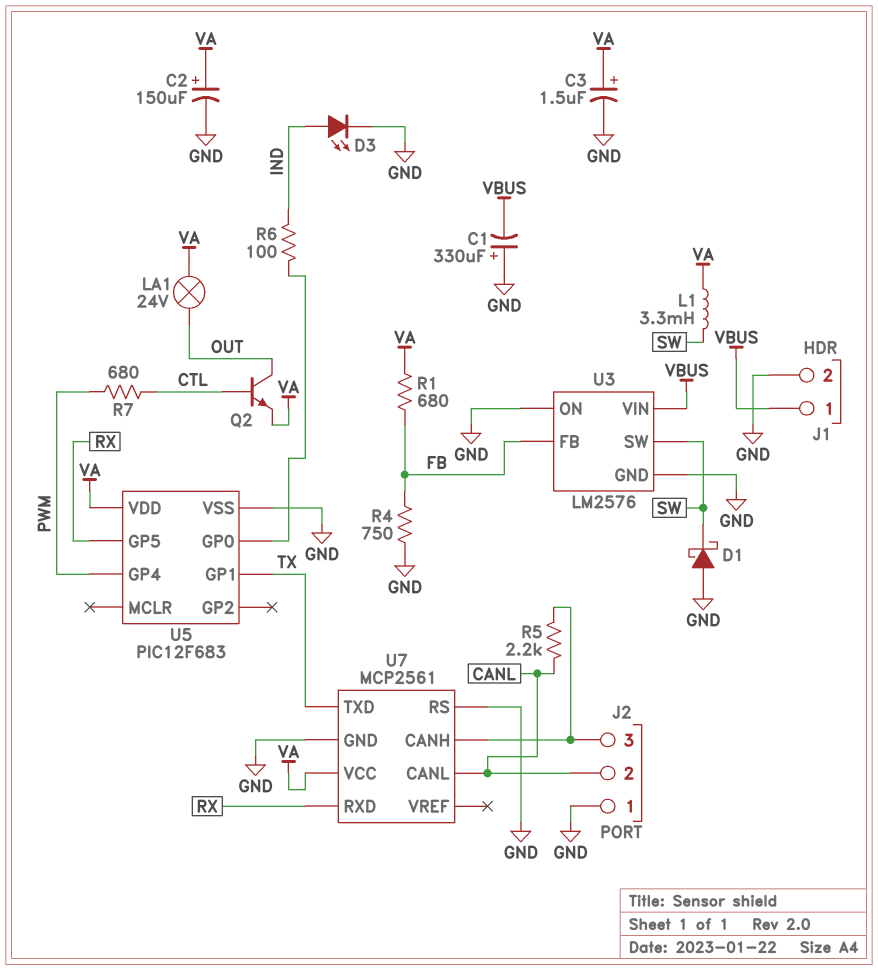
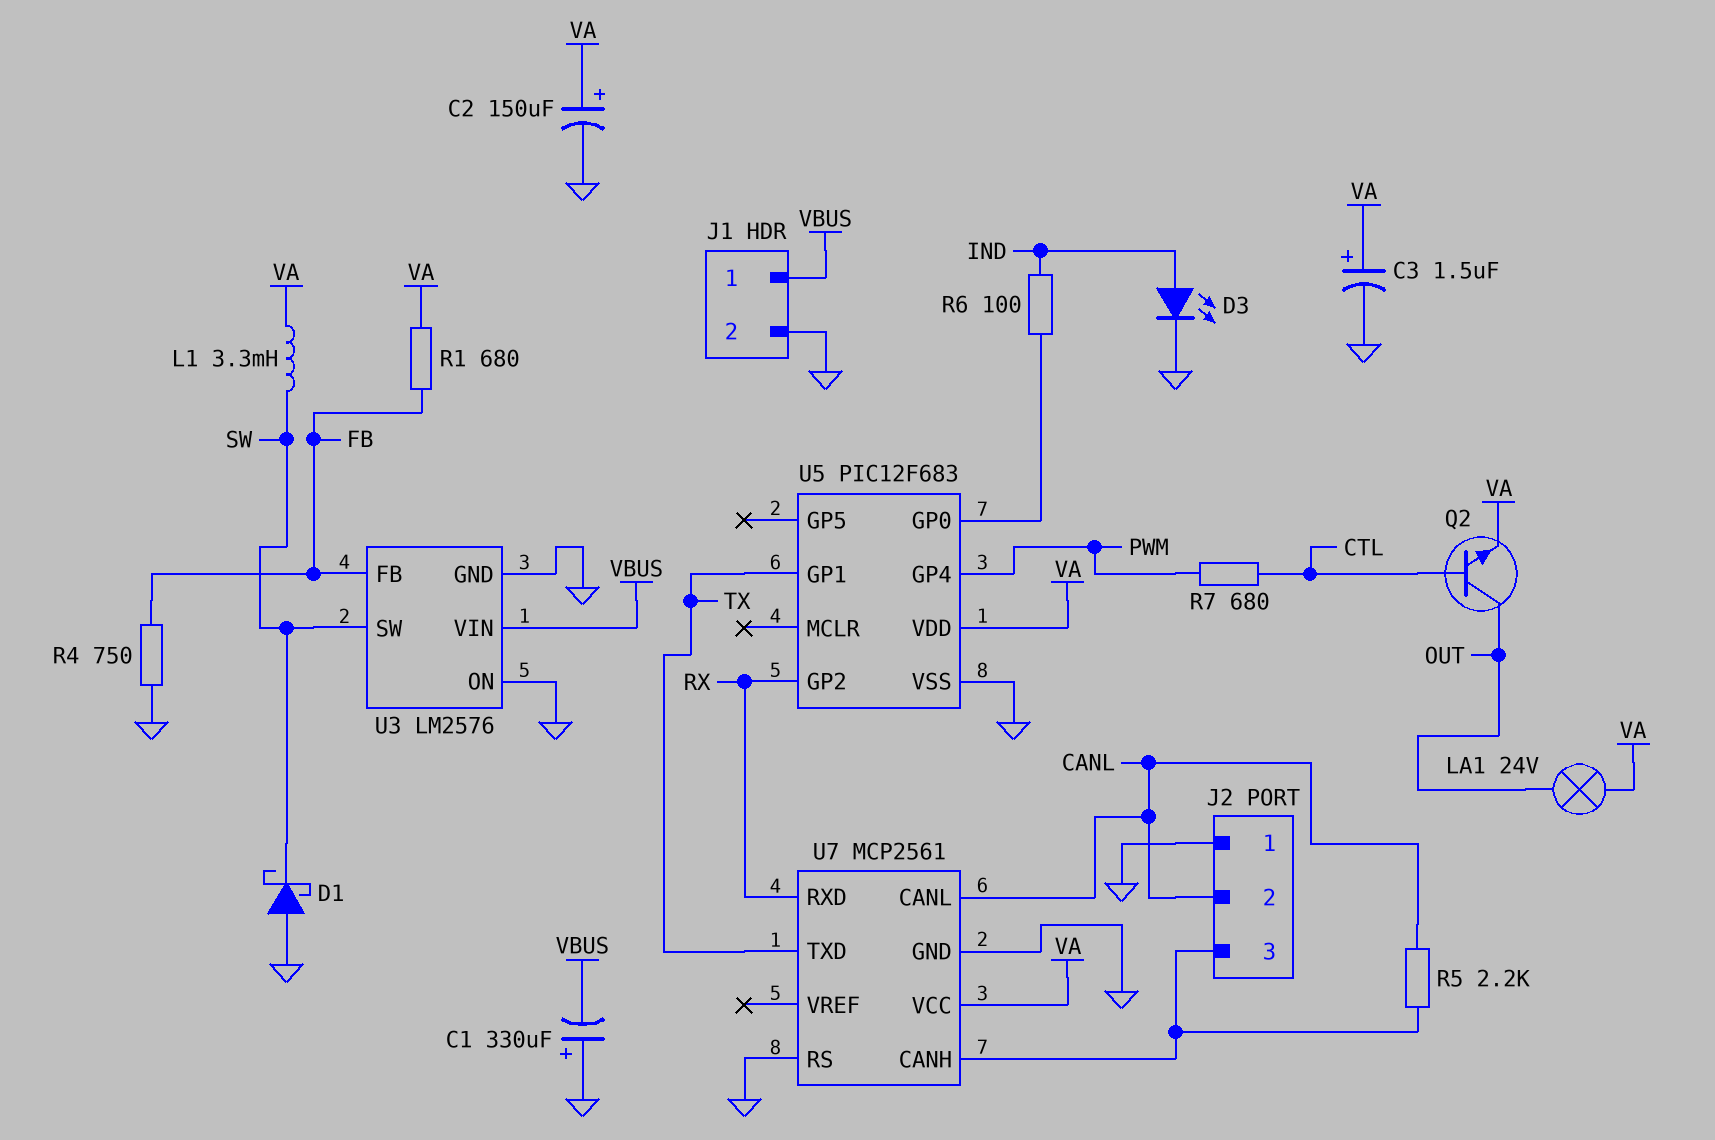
U5 pin GP2: none -> RX
U5 pin GP5: RX -> none

